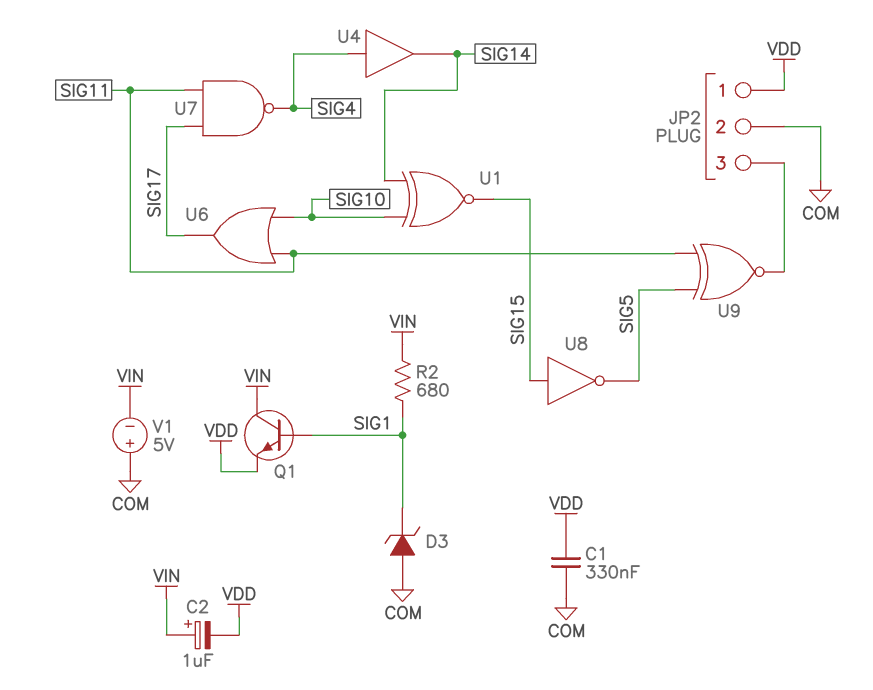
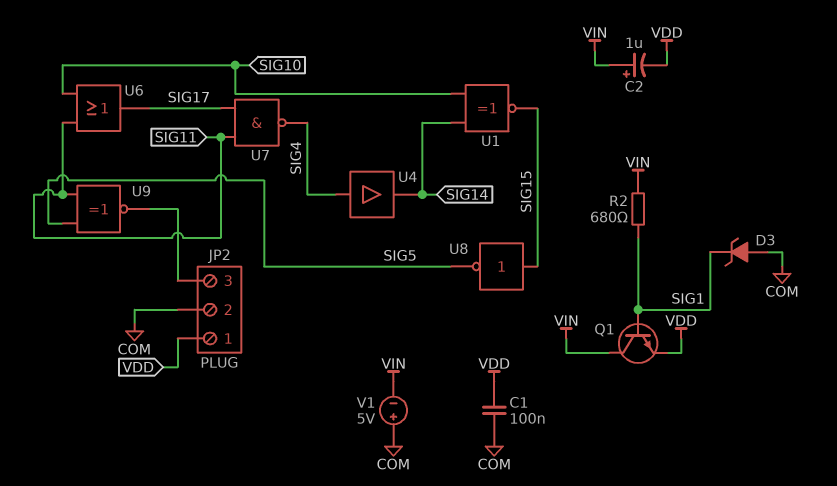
C1: 330nF (COM, VDD) -> 100nF (COM, VDD)

